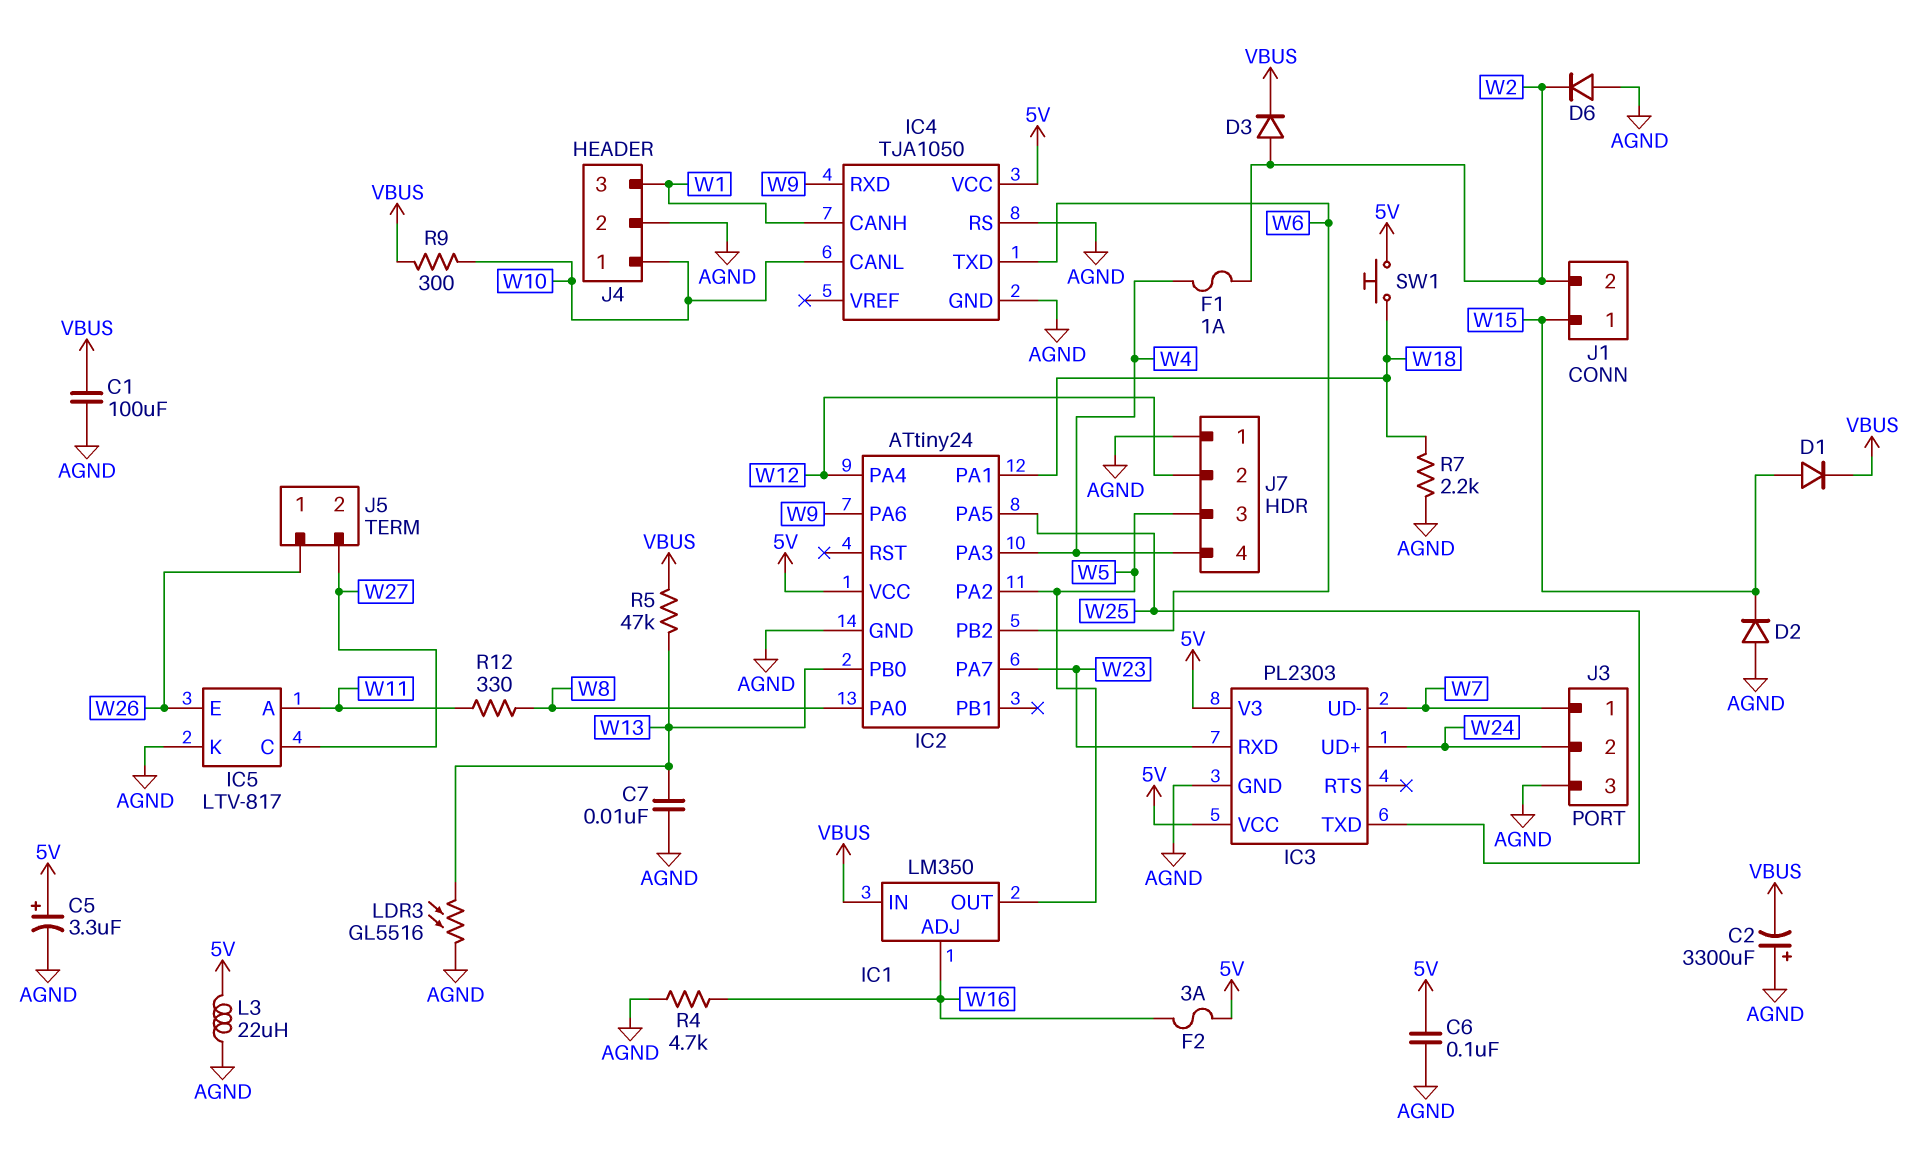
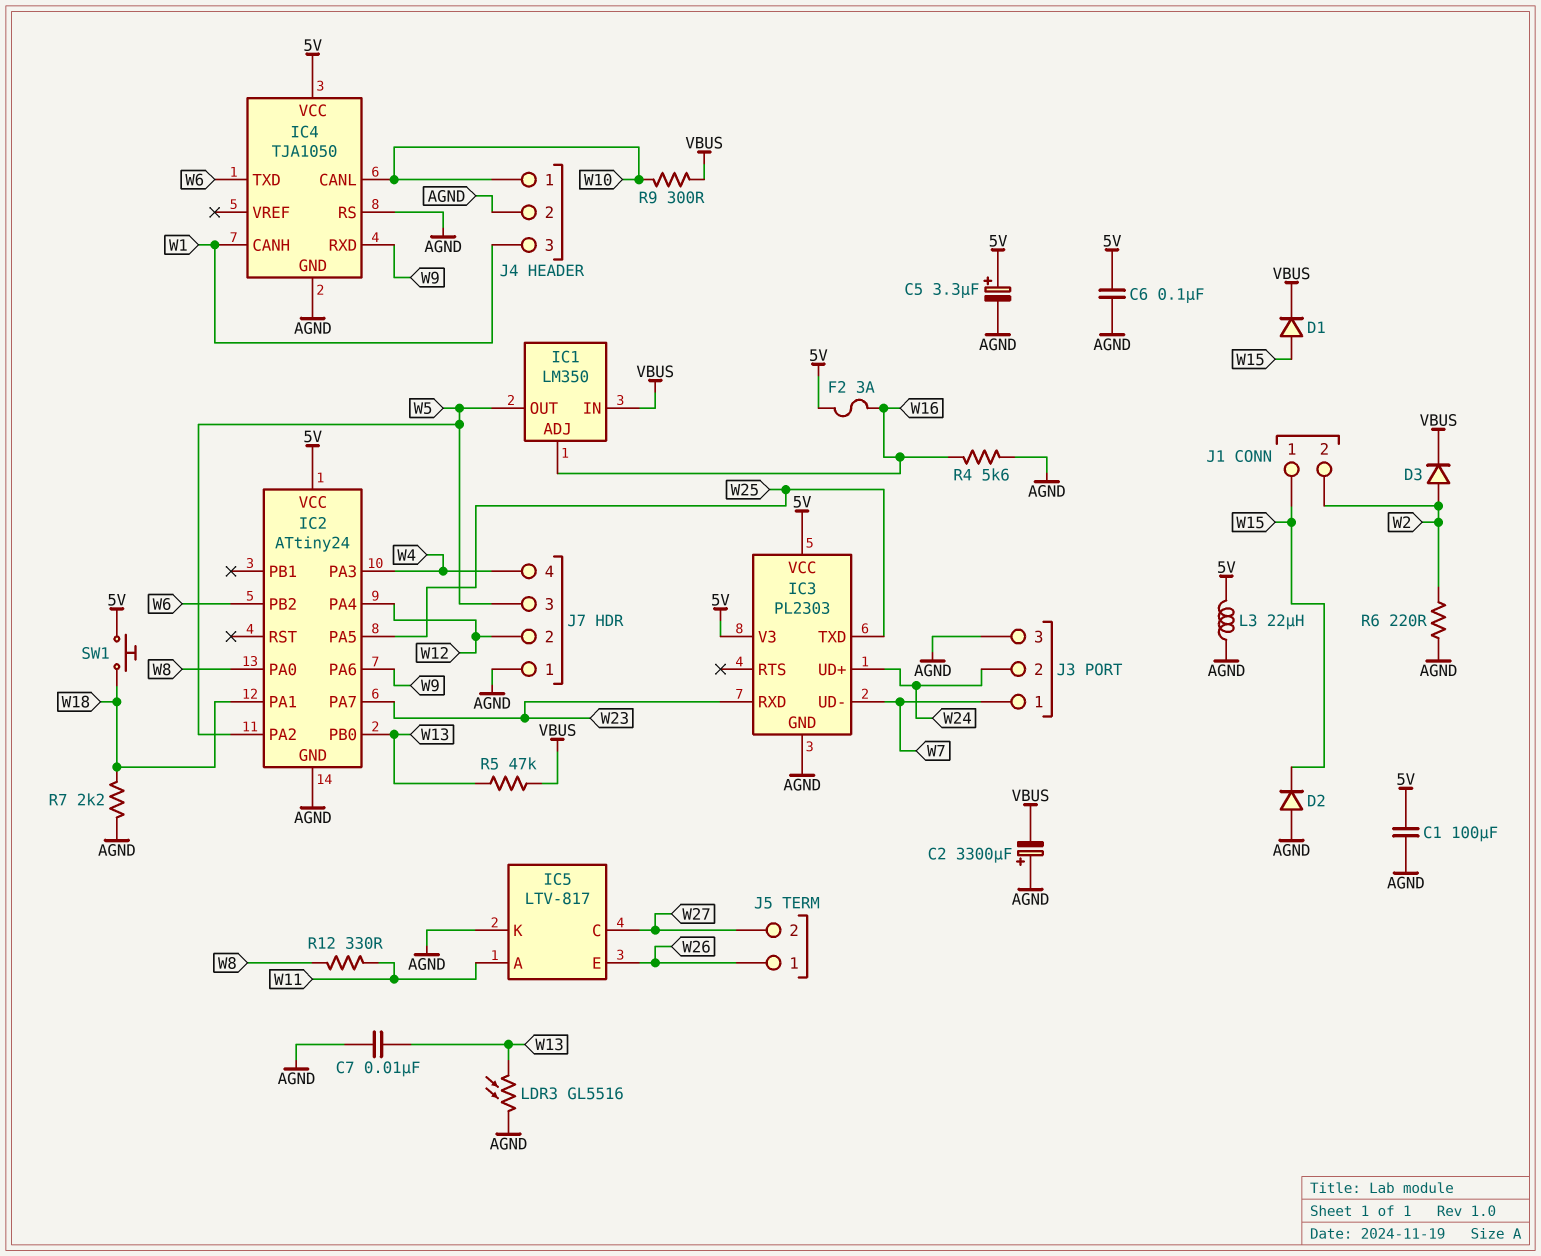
C1: 100uF (AGND, VBUS) -> 100uF (5V, AGND)
D6: diode (A AGND, K W2) -> none
F1: 1A (W2, W4) -> none
R4: 4.7k (AGND, W16) -> 5.6k (AGND, W16)
R6: none -> 220 (AGND, W2)

